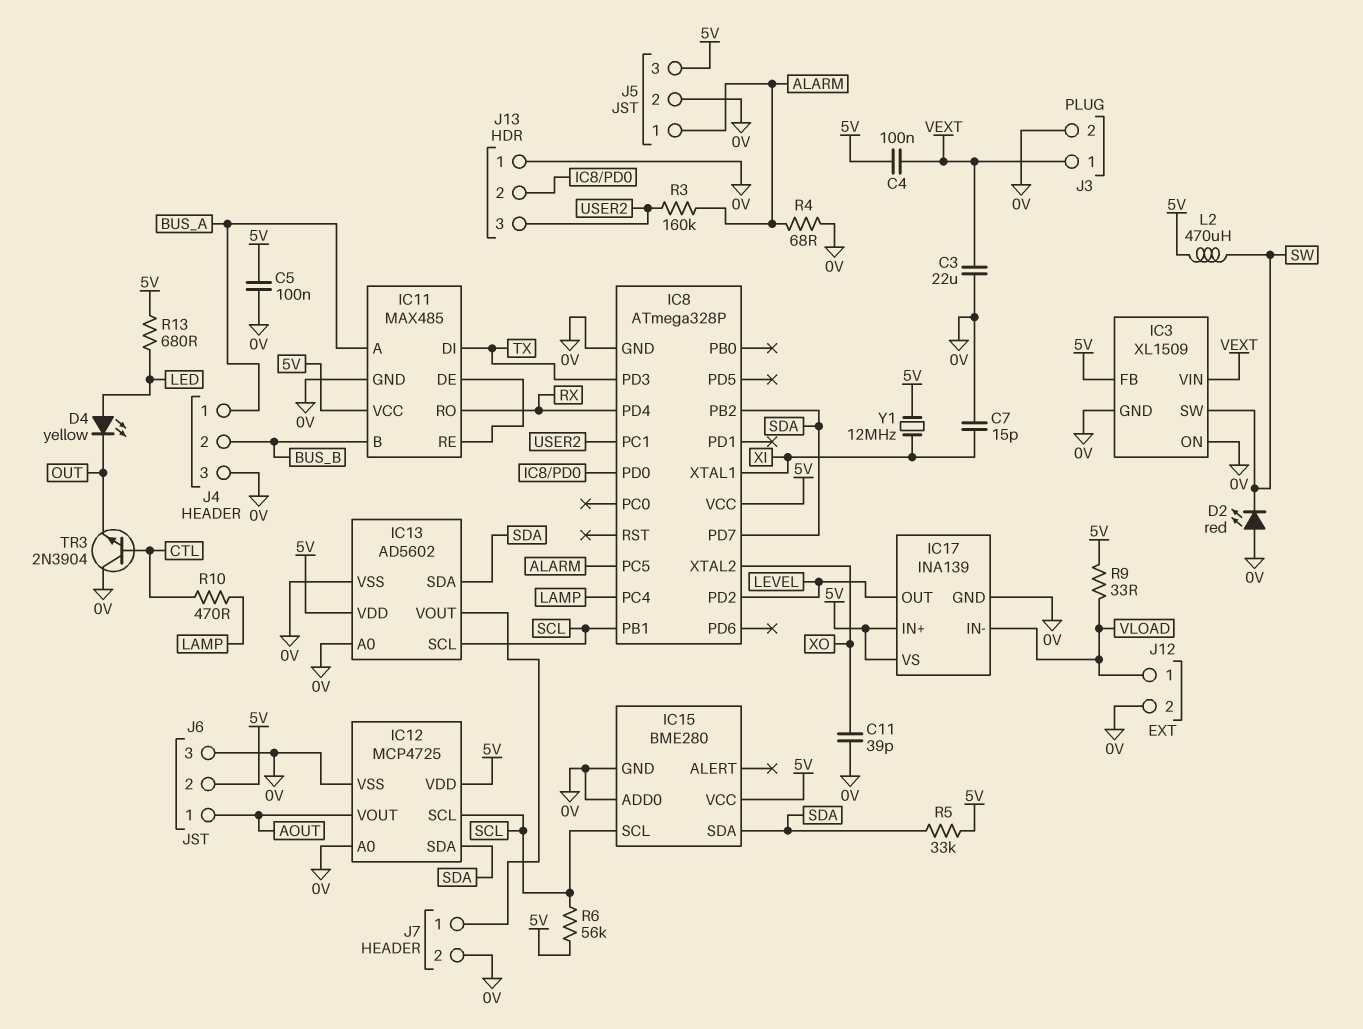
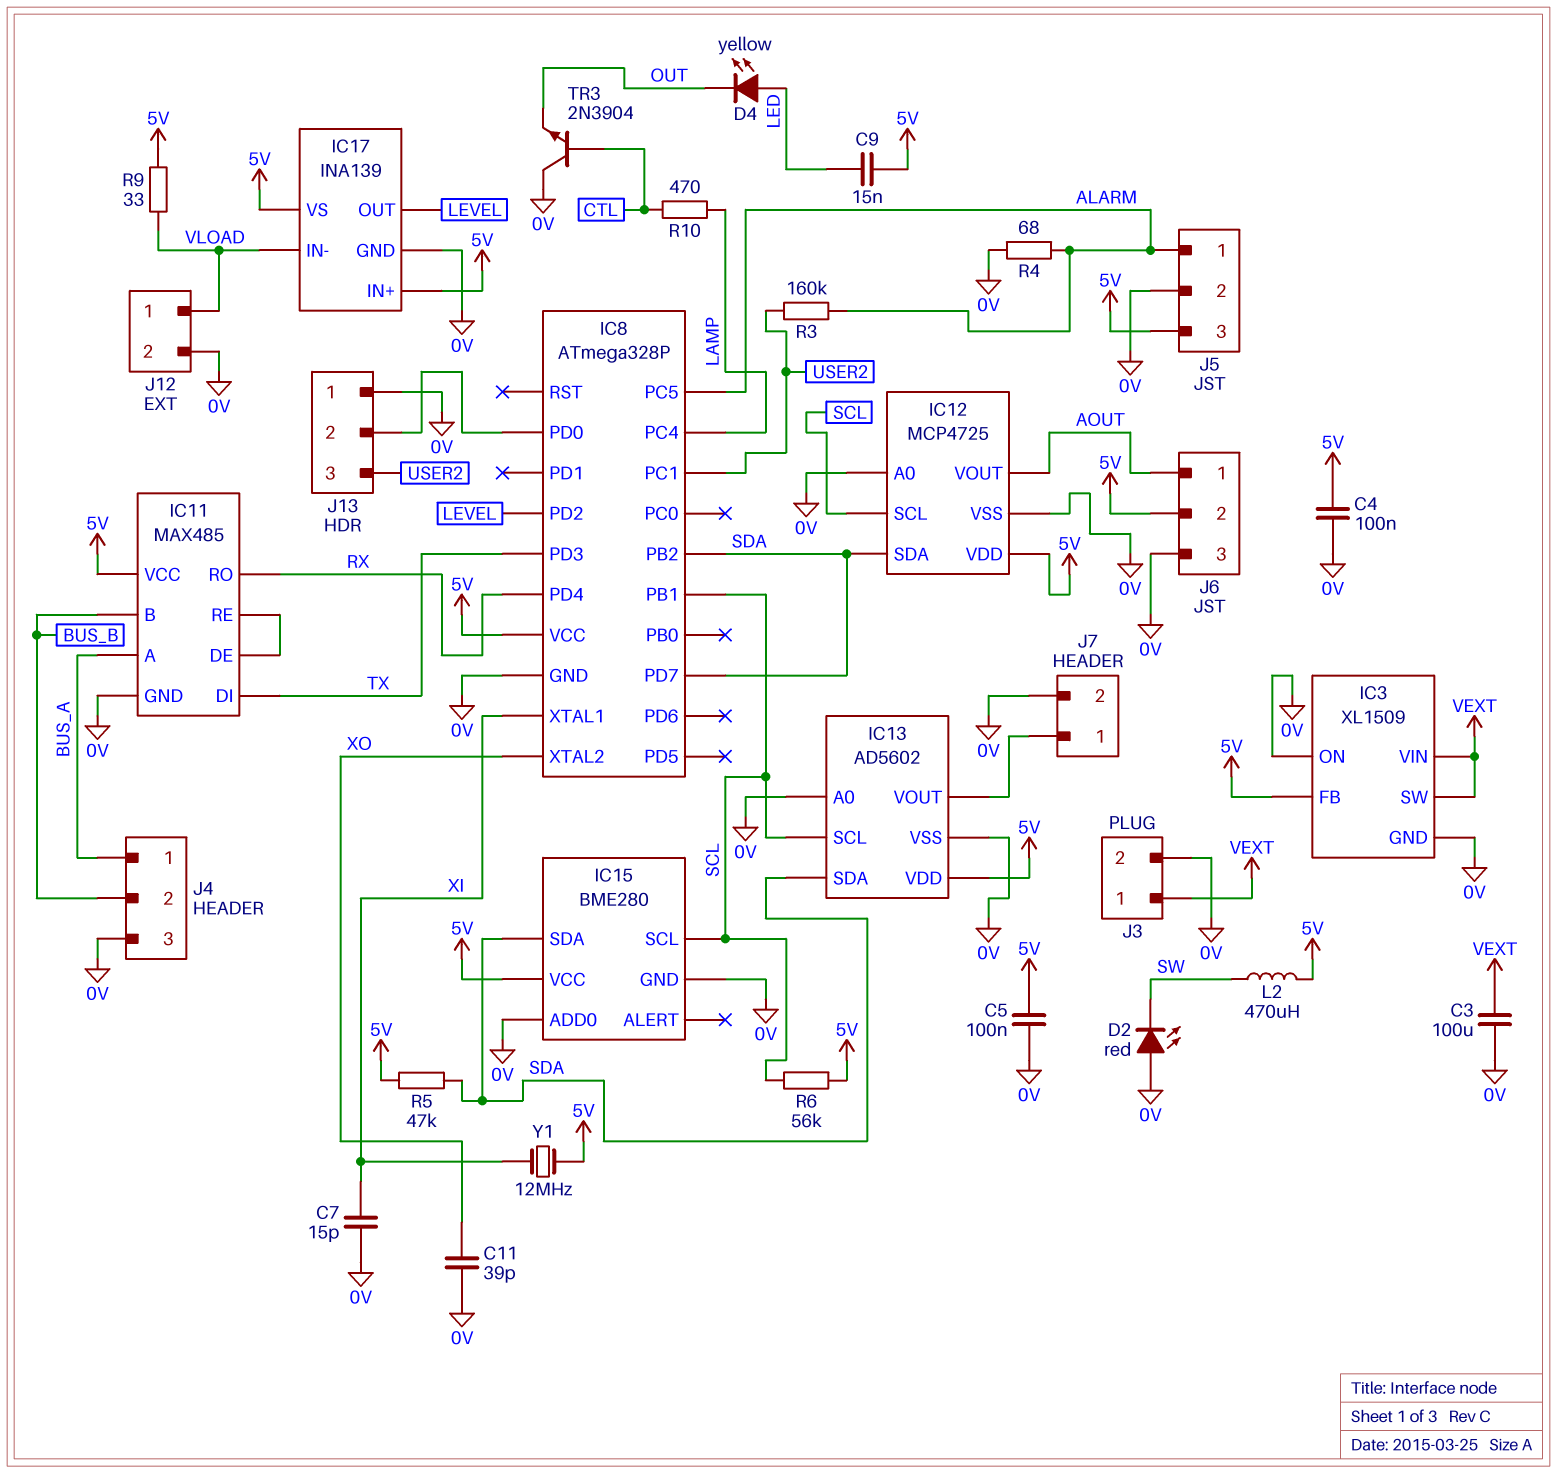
C3: 22uF (0V, VEXT) -> 100uF (0V, VEXT)
C4: 100nF (5V, VEXT) -> 100nF (0V, 5V)
C9: none -> 15nF (5V, LED)
IC3 pin SW: SW -> VEXT
R5: 33k (5V, SDA) -> 47k (5V, SDA)
R13: 680 (5V, LED) -> none

